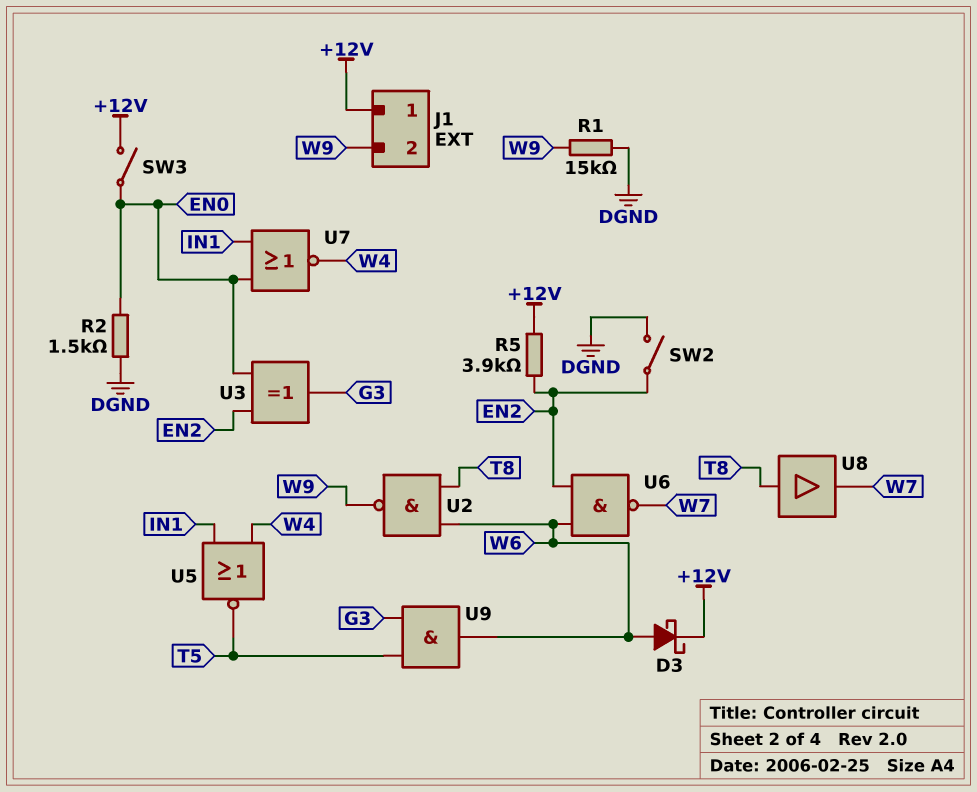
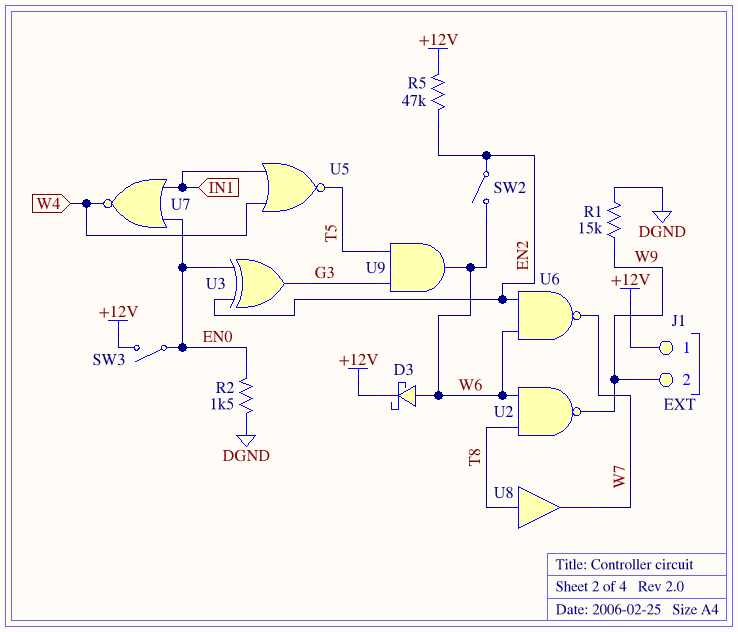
R5: 3.9k (+12V, EN2) -> 47k (+12V, EN2)
SW2: switch (DGND, EN2) -> switch (EN2, W6)

